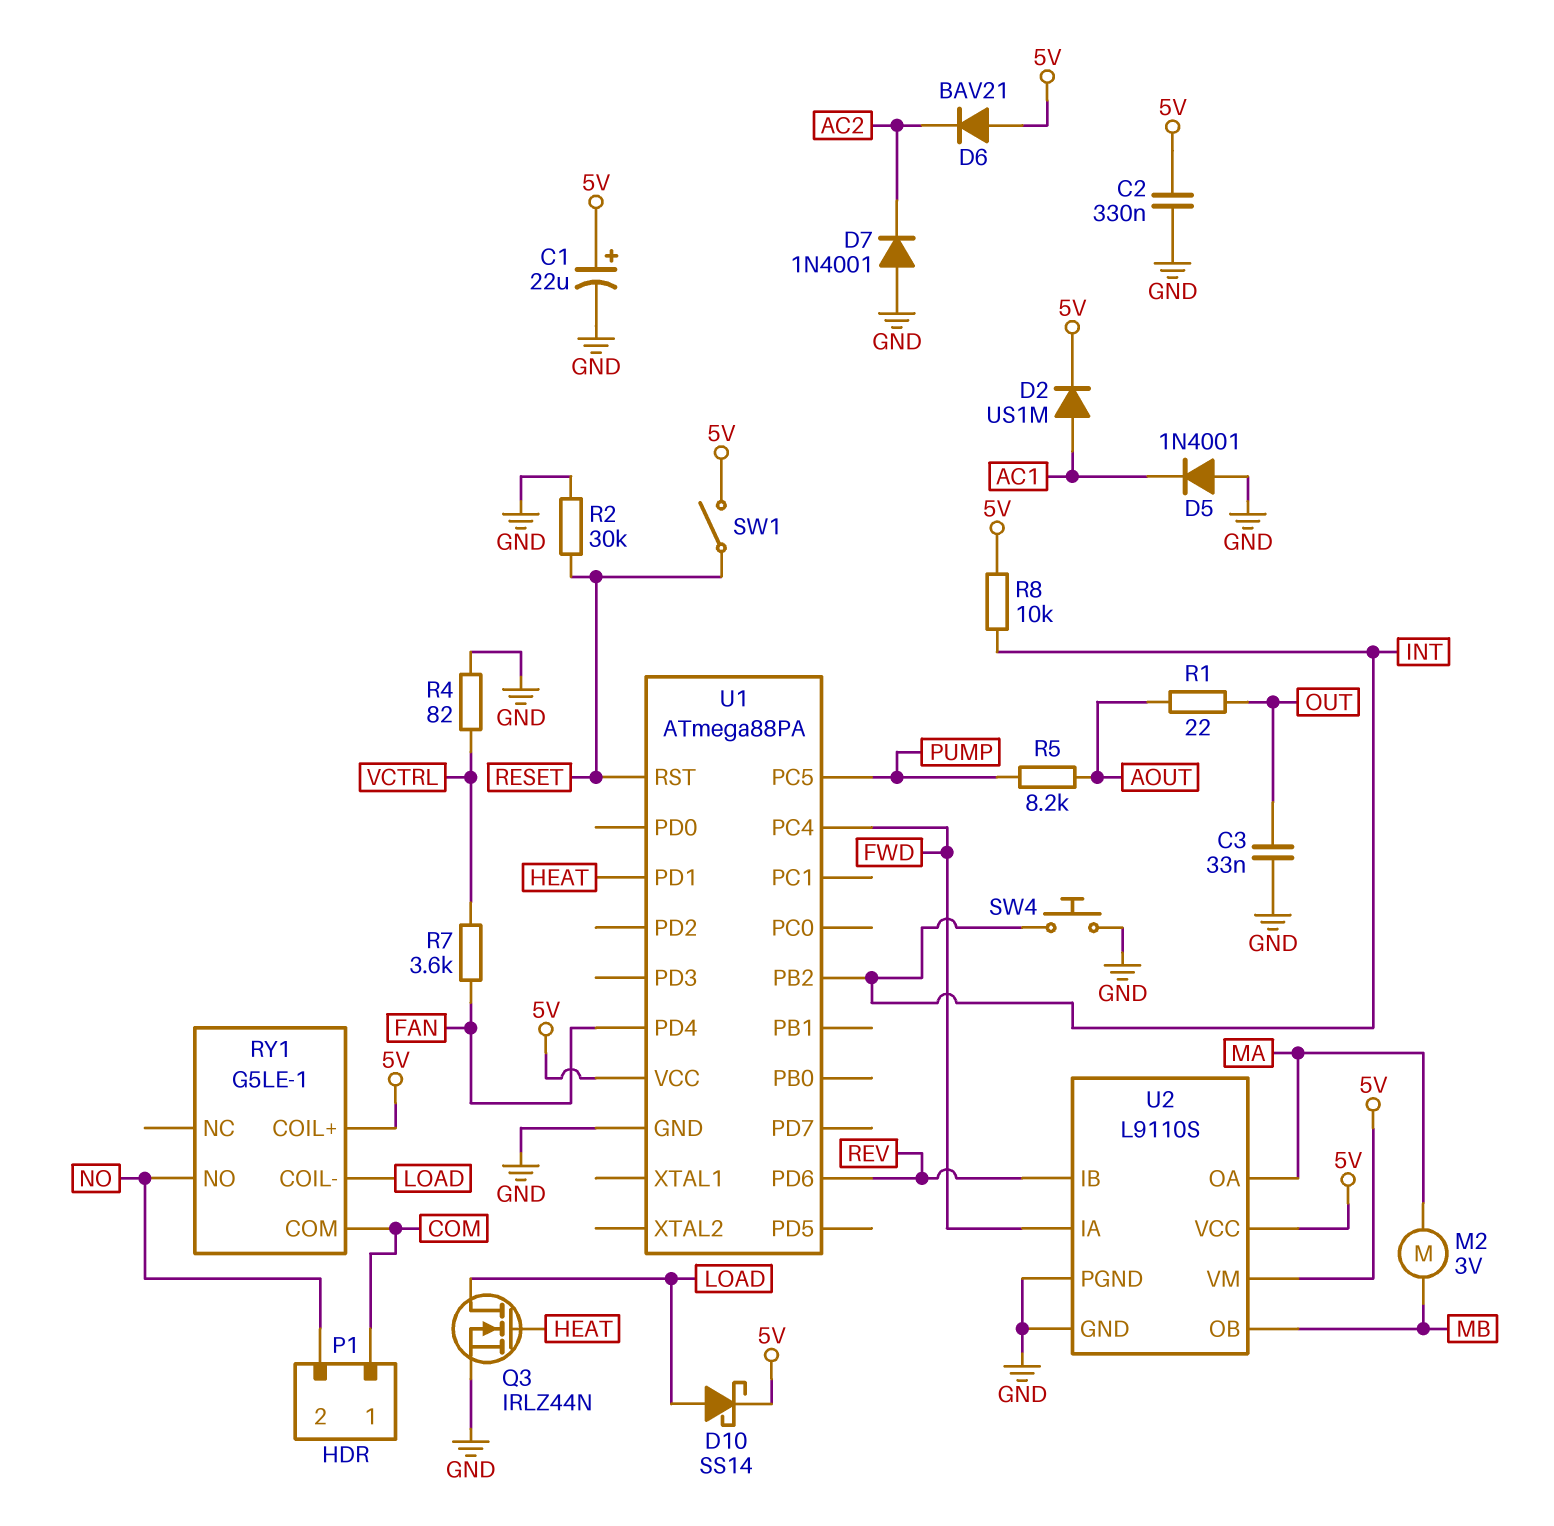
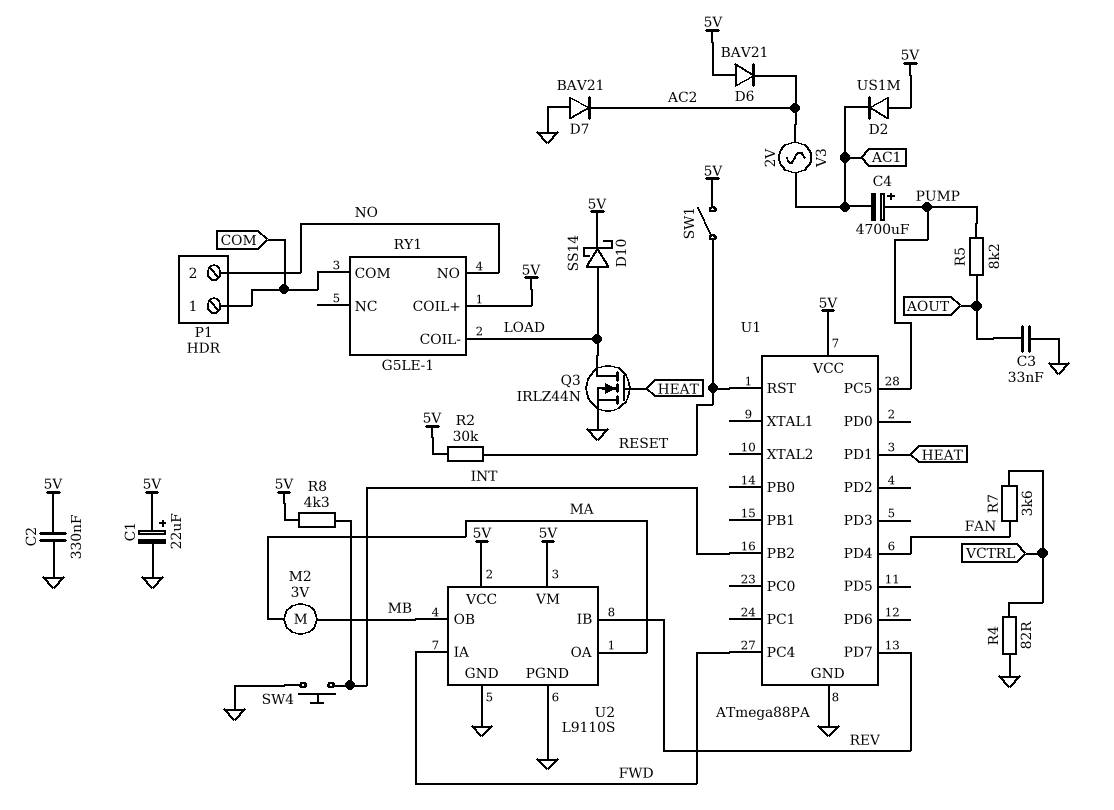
C3: 33nF (GND, OUT) -> 33nF (AOUT, GND)
C4: none -> 4700uF (plus PUMP, minus AC1)
D2: diode US1M (A AC1, K 5V) -> diode US1M (A 5V, K AC1)
D5: diode 1N4001 (A GND, K AC1) -> none
D7: diode 1N4001 (A GND, K AC2) -> diode BAV21 (A GND, K AC2)
R1: 22 (AOUT, OUT) -> none
R2: 30k (GND, RESET) -> 30k (5V, RESET)
R8: 10k (5V, INT) -> 4.3k (5V, INT)
U1 pin PD6: REV -> none
U1 pin PD7: none -> REV
V3: none -> AC 2V (AC1, AC2)

